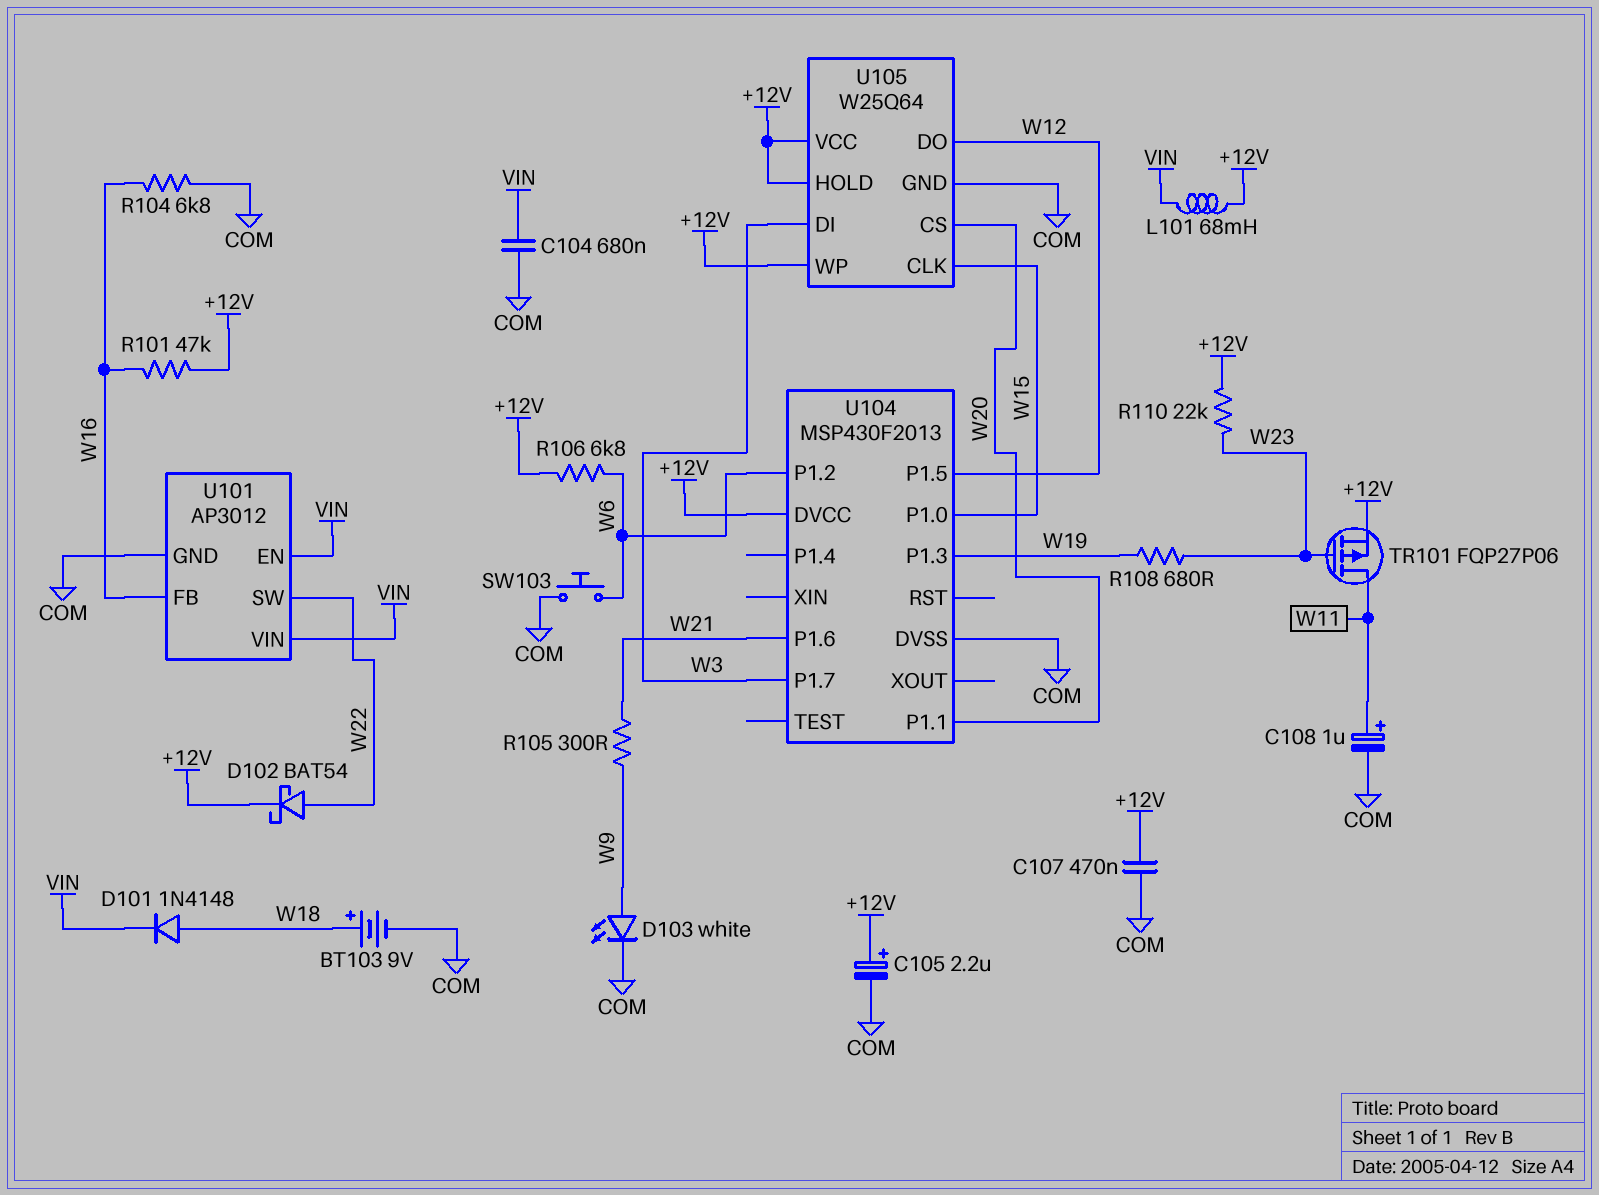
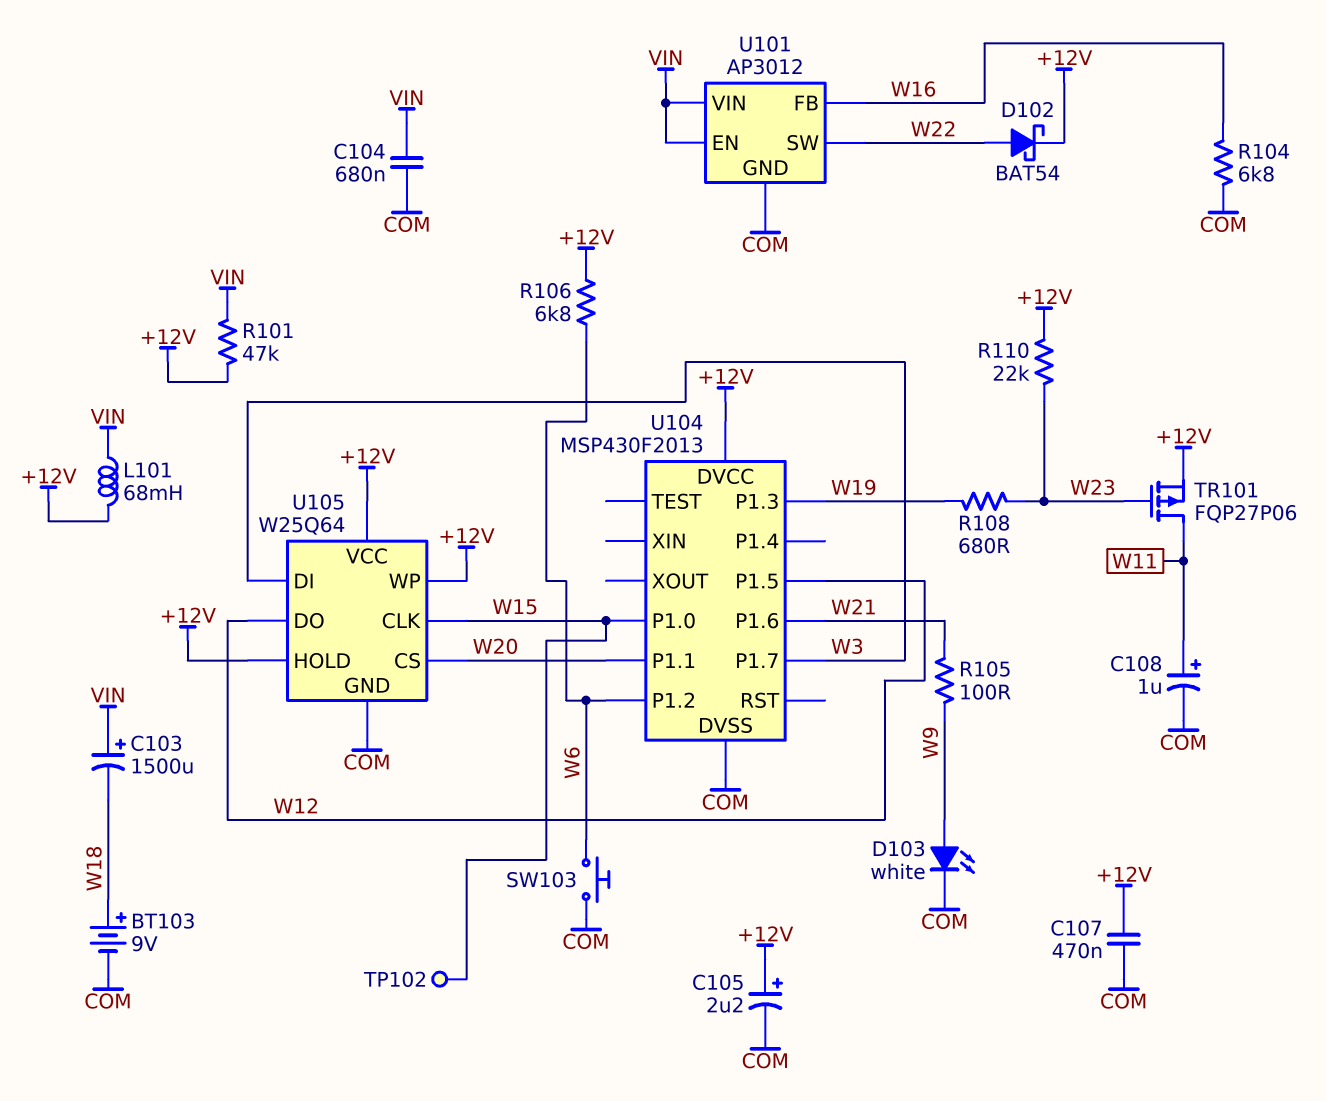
C103: none -> 1500uF (plus VIN, minus W18)
D101: diode 1N4148 (A W18, K VIN) -> none
R101: 47k (+12V, W16) -> 47k (+12V, VIN)
R105: 300 (W9, W21) -> 100 (W9, W21)
TP102: none -> test point (W15)

